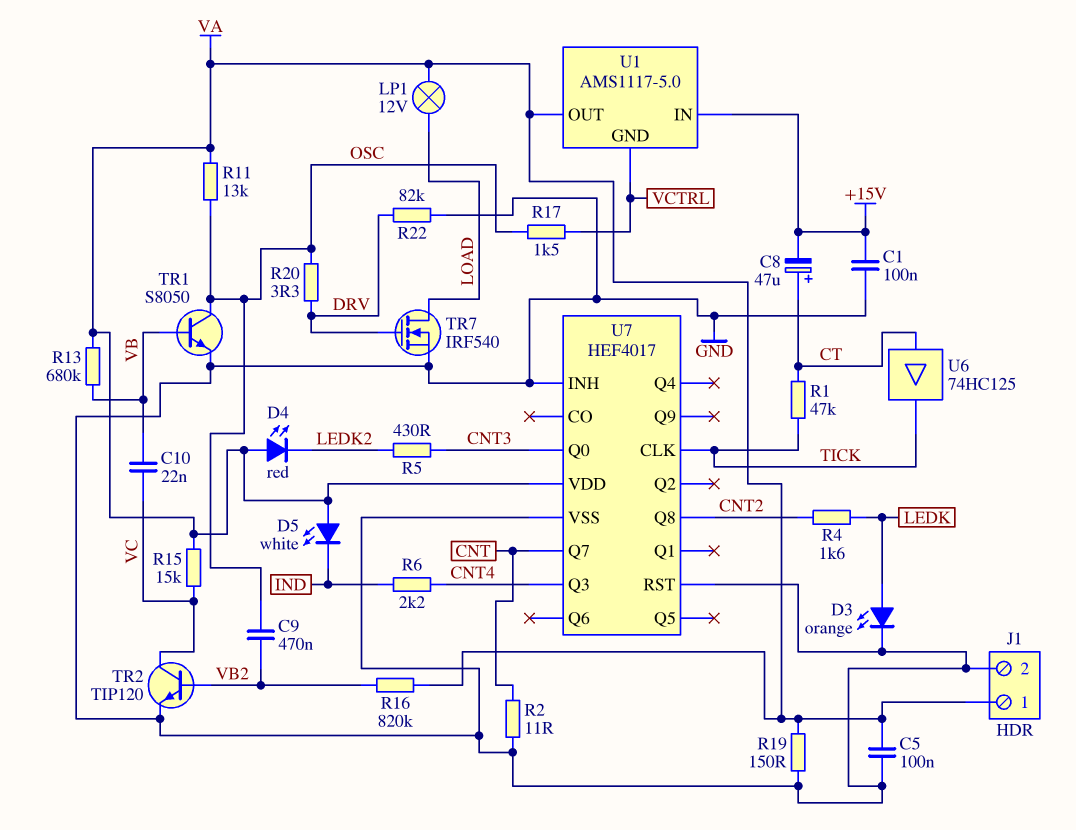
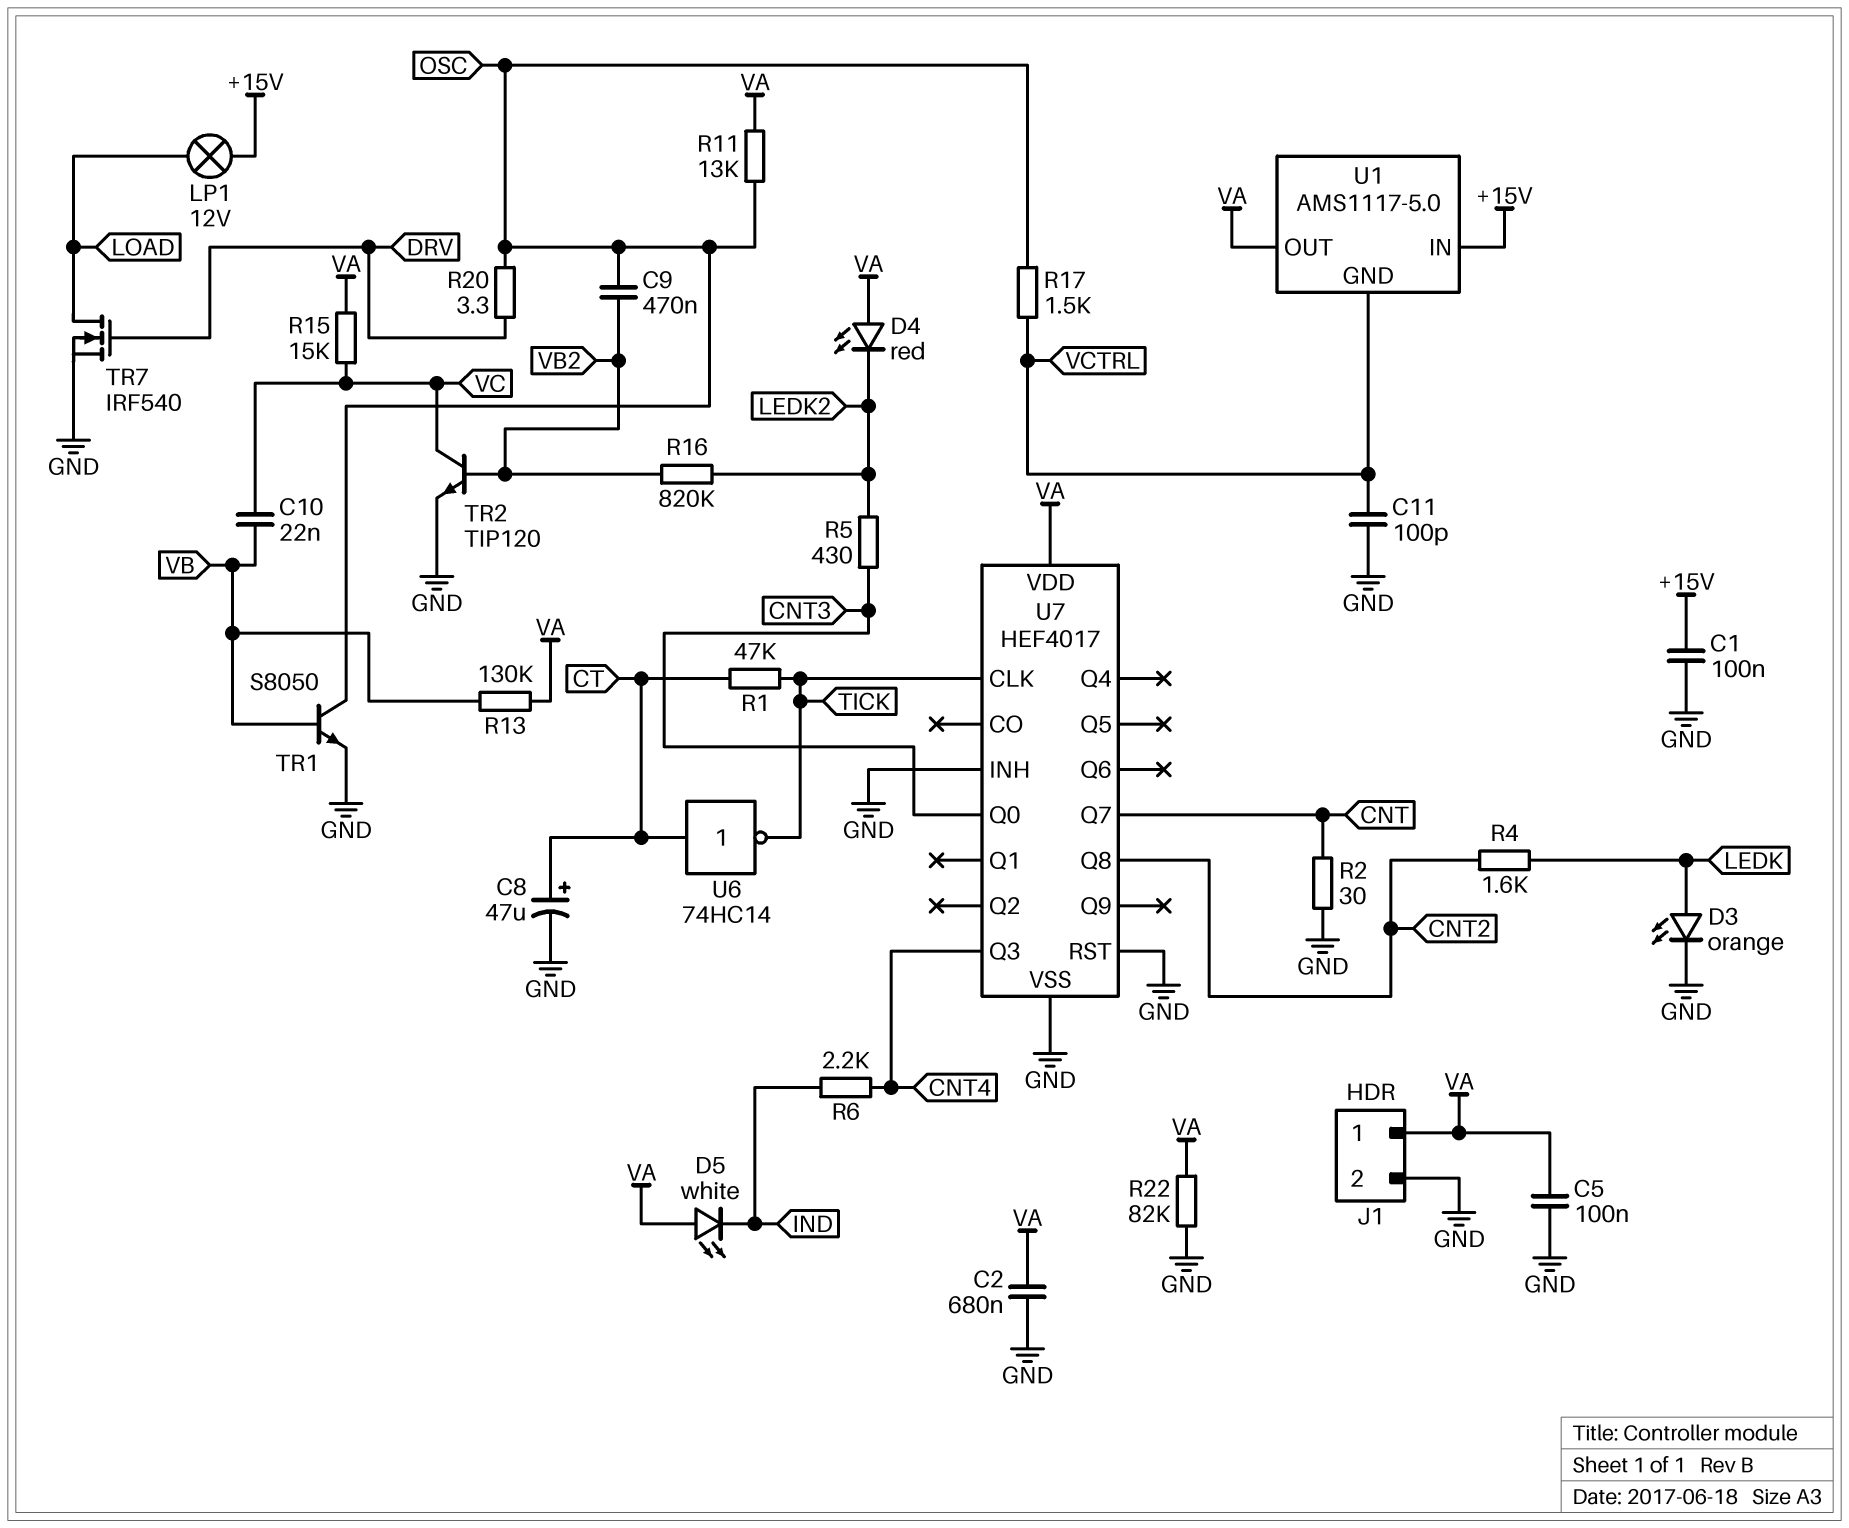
C2: none -> 680nF (GND, VA)
C8: 47uF (plus CT, minus +15V) -> 47uF (plus CT, minus GND)
C11: none -> 100pF (GND, VCTRL)
LP1: lamp 12V (LOAD, VA) -> lamp 12V (+15V, LOAD)
R2: 11 (CNT, GND) -> 30 (CNT, GND)
R13: 680k (VA, VB) -> 130k (VA, VB)
R16: 820k (VA, VB2) -> 820k (LEDK2, VB2)
R19: 150 (GND, VA) -> none
R22: 82k (DRV, GND) -> 82k (GND, VA)
U6: buffer 74HC125 (in CT, out TICK) -> NOT 74HC14 (in CT, out TICK)

